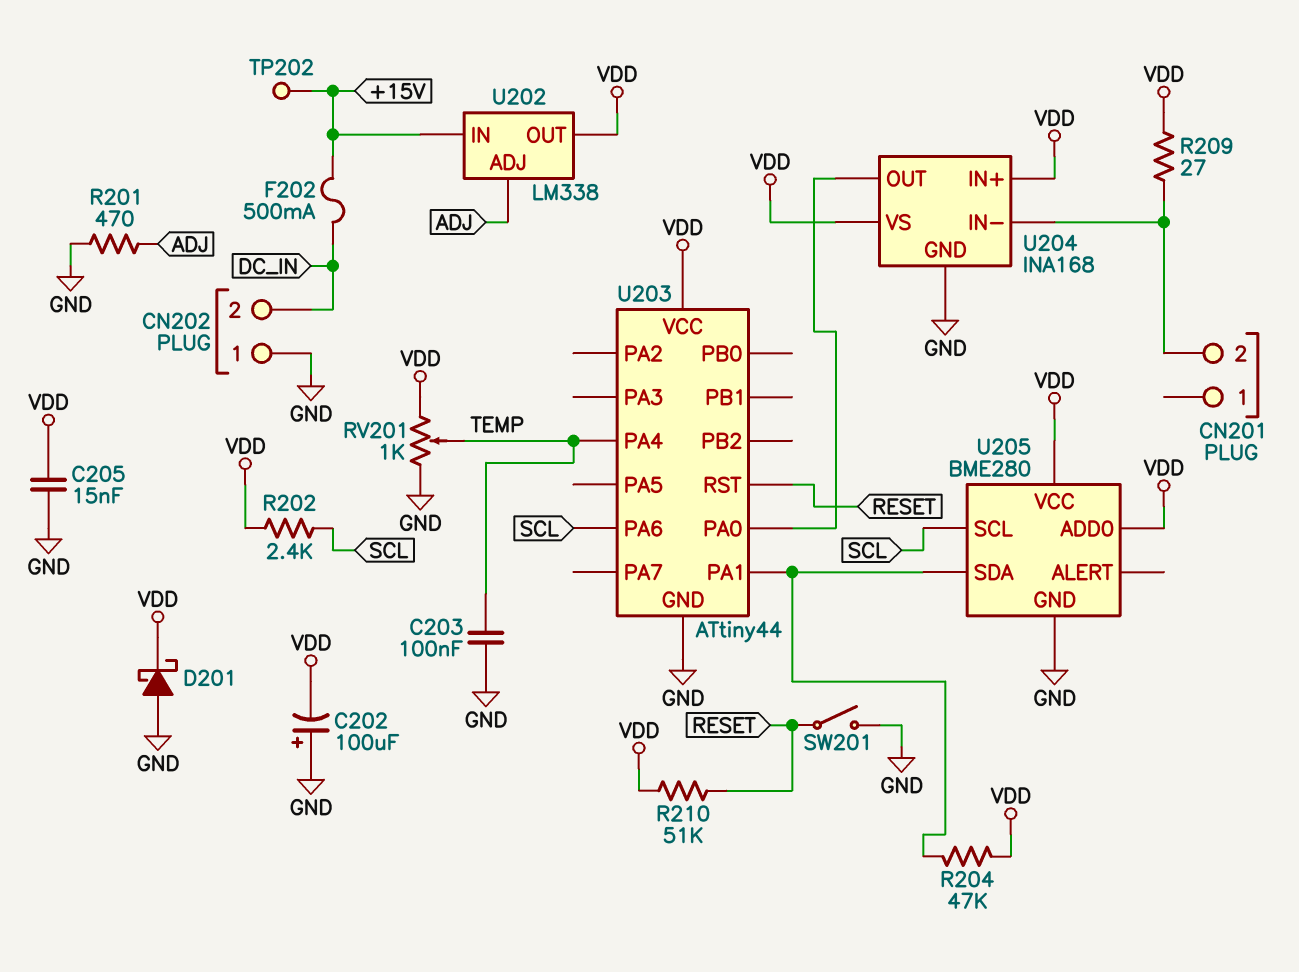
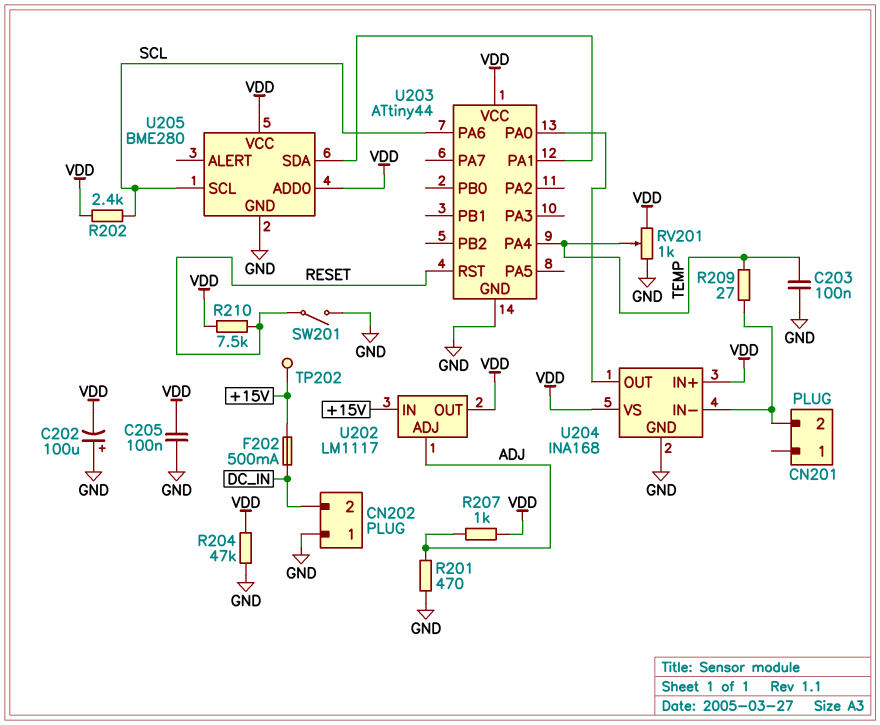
C205: 15nF (GND, VDD) -> 100nF (GND, VDD)
D201: schottky (A GND, K VDD) -> none
R204: 47k (U203/PA1, VDD) -> 47k (GND, VDD)
R207: none -> 1k (ADJ, VDD)
R209: 27 (CN201/2, VDD) -> 27 (CN201/2, TEMP)
R210: 51k (RESET, VDD) -> 7.5k (RESET, VDD)
U202: LM338 -> LM1117

